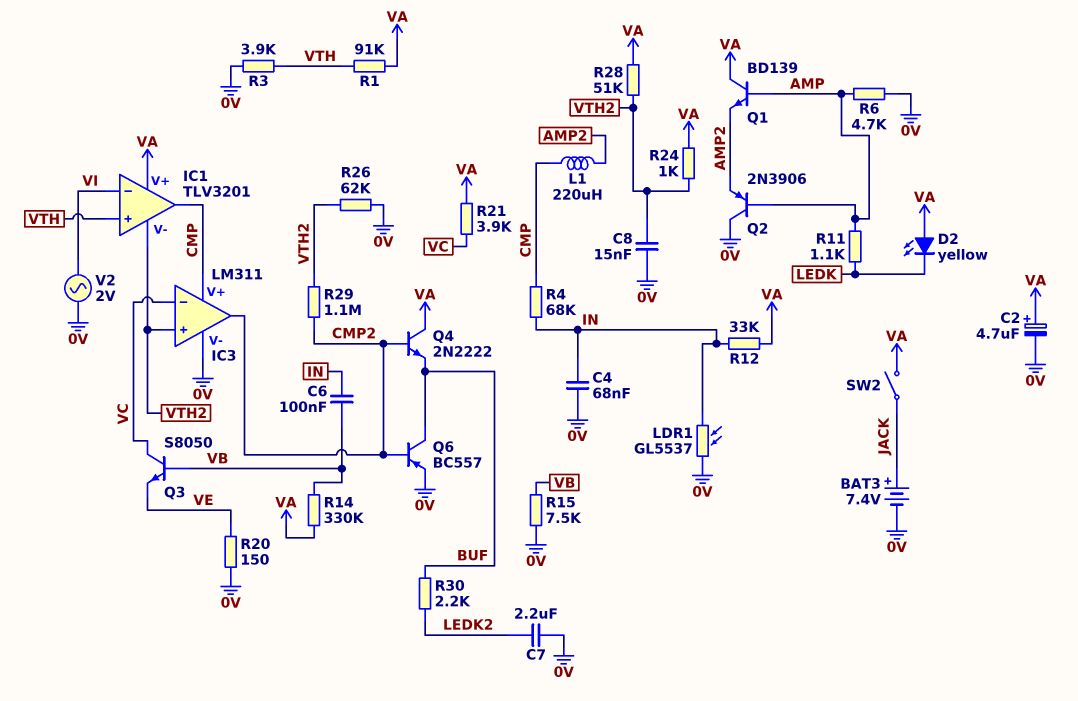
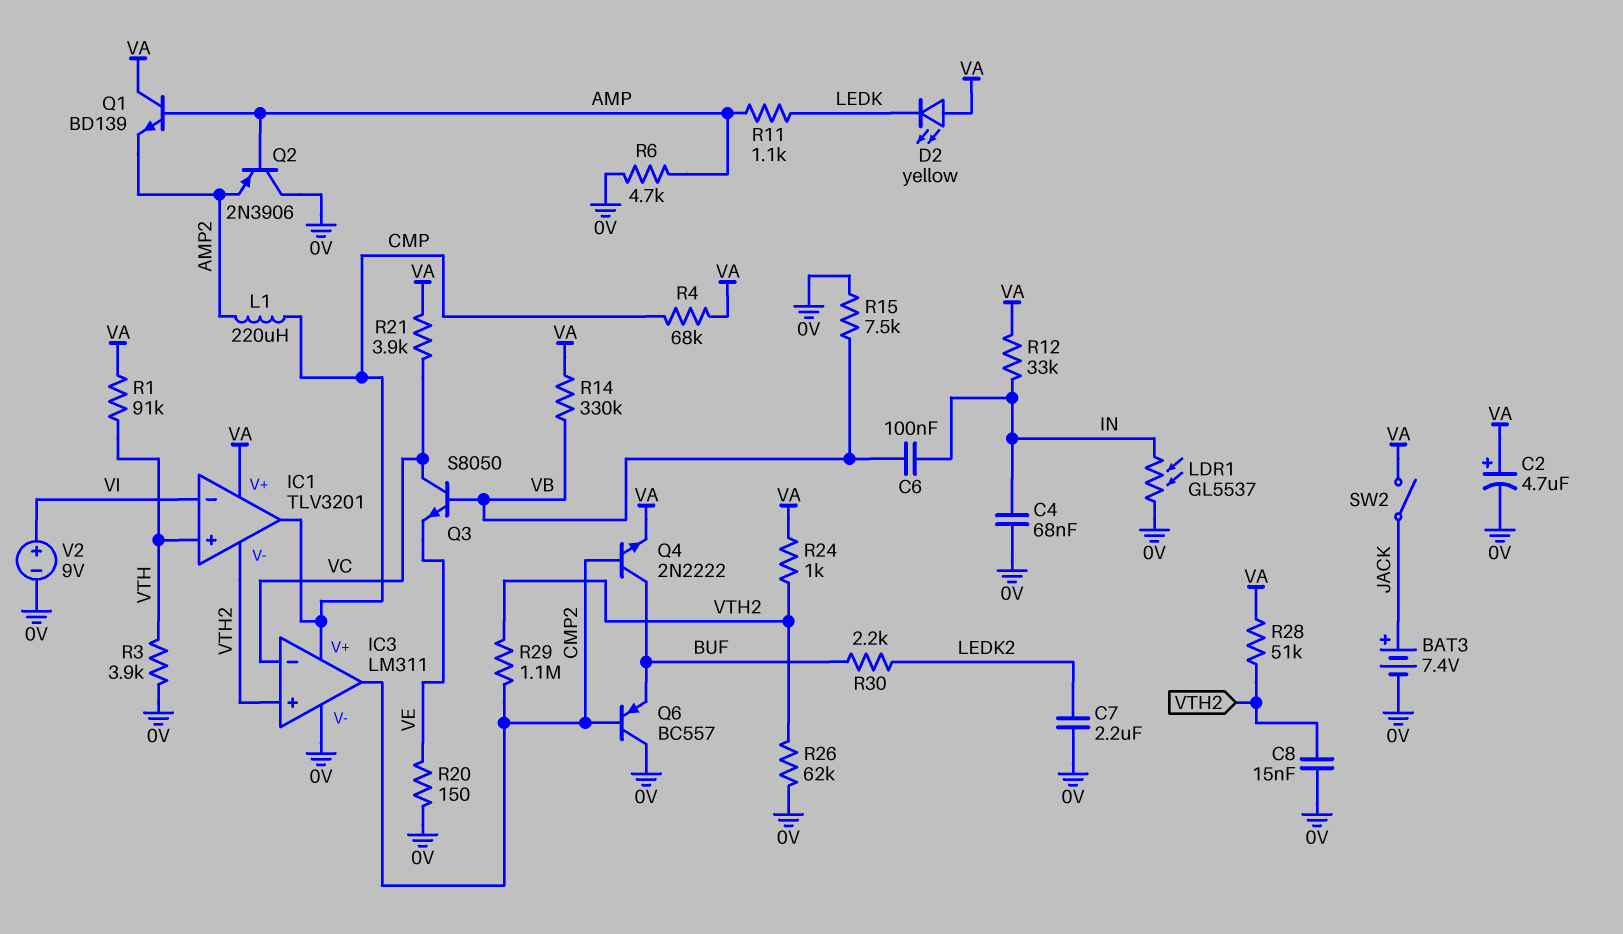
Q4: NPN 2N2222 (B CMP2, C VA, E BUF) -> NPN 2N2222 (B CMP2, C BUF, E VA)
Q6: PNP BC557 (B CMP2, C BUF, E 0V) -> PNP BC557 (B CMP2, C 0V, E BUF)
R4: 68k (CMP, IN) -> 68k (CMP, VA)
V2: AC 2V (0V, VI) -> 9V (plus VI, minus 0V)

